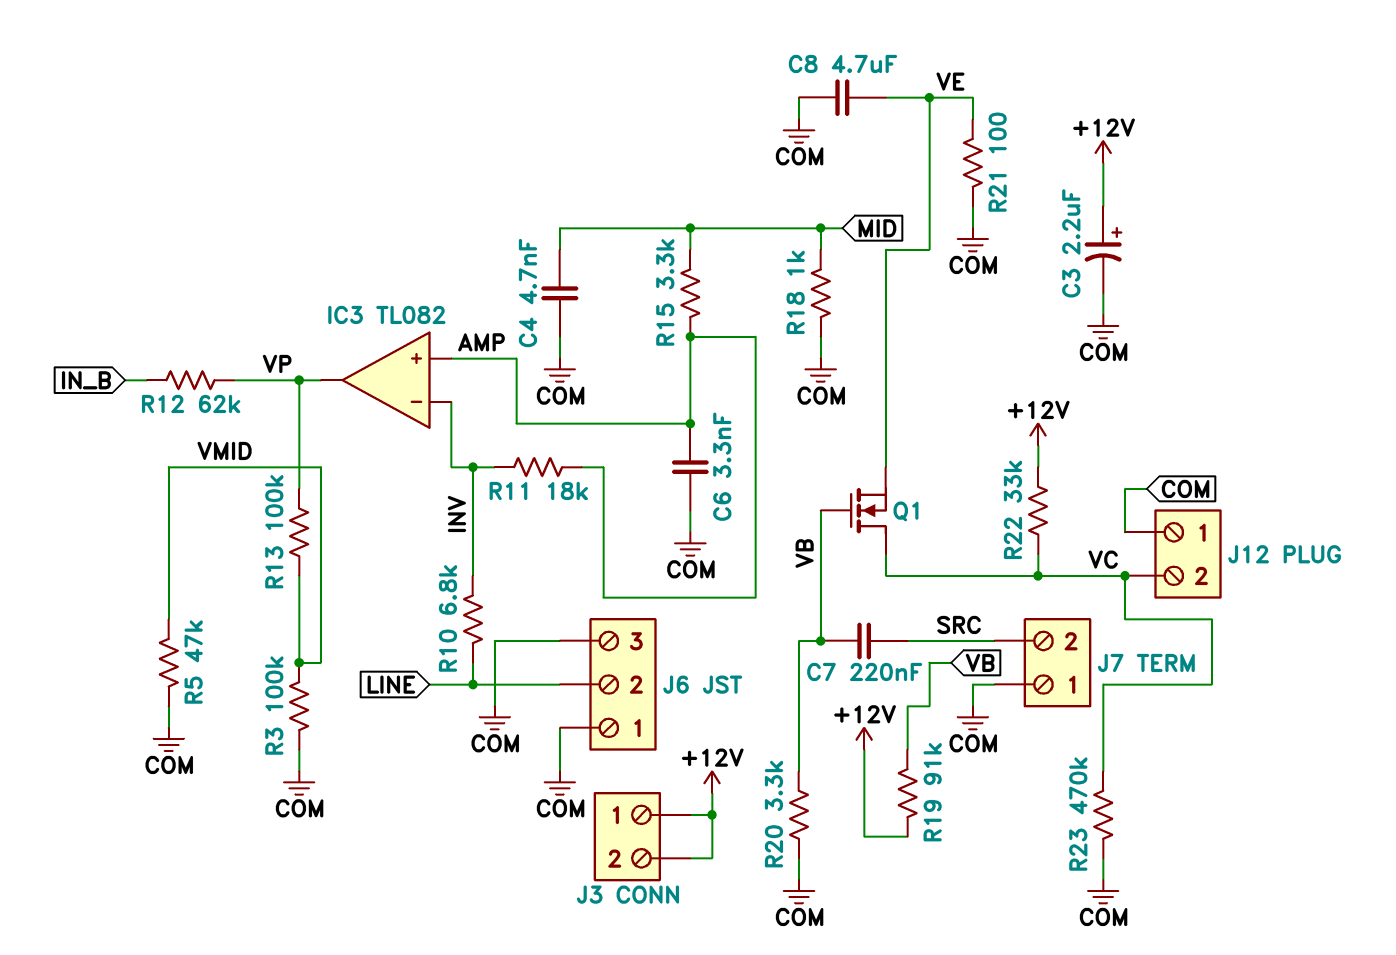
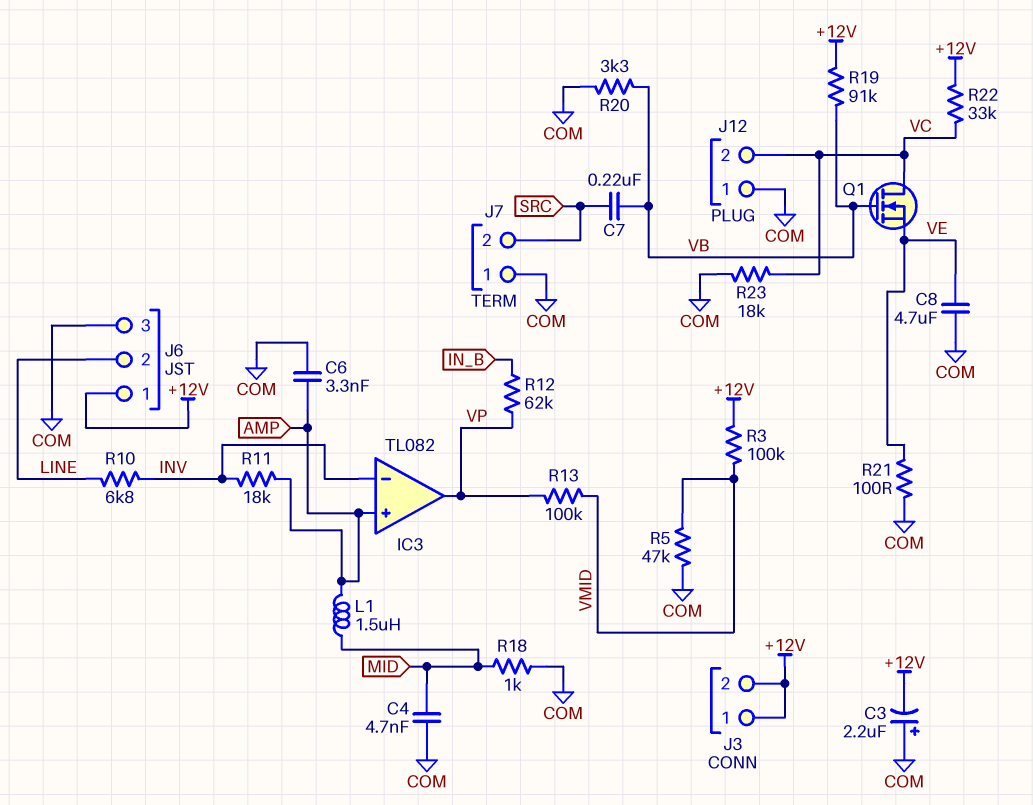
C3: 2.2uF (plus +12V, minus COM) -> 2.2uF (plus COM, minus +12V)
J6 pin 1: COM -> +12V
L1: none -> 1.5uH (AMP, MID)
R3: 100k (COM, VMID) -> 100k (+12V, VMID)
R15: 3.3k (AMP, MID) -> none
R23: 470k (COM, VC) -> 18k (COM, VC)

